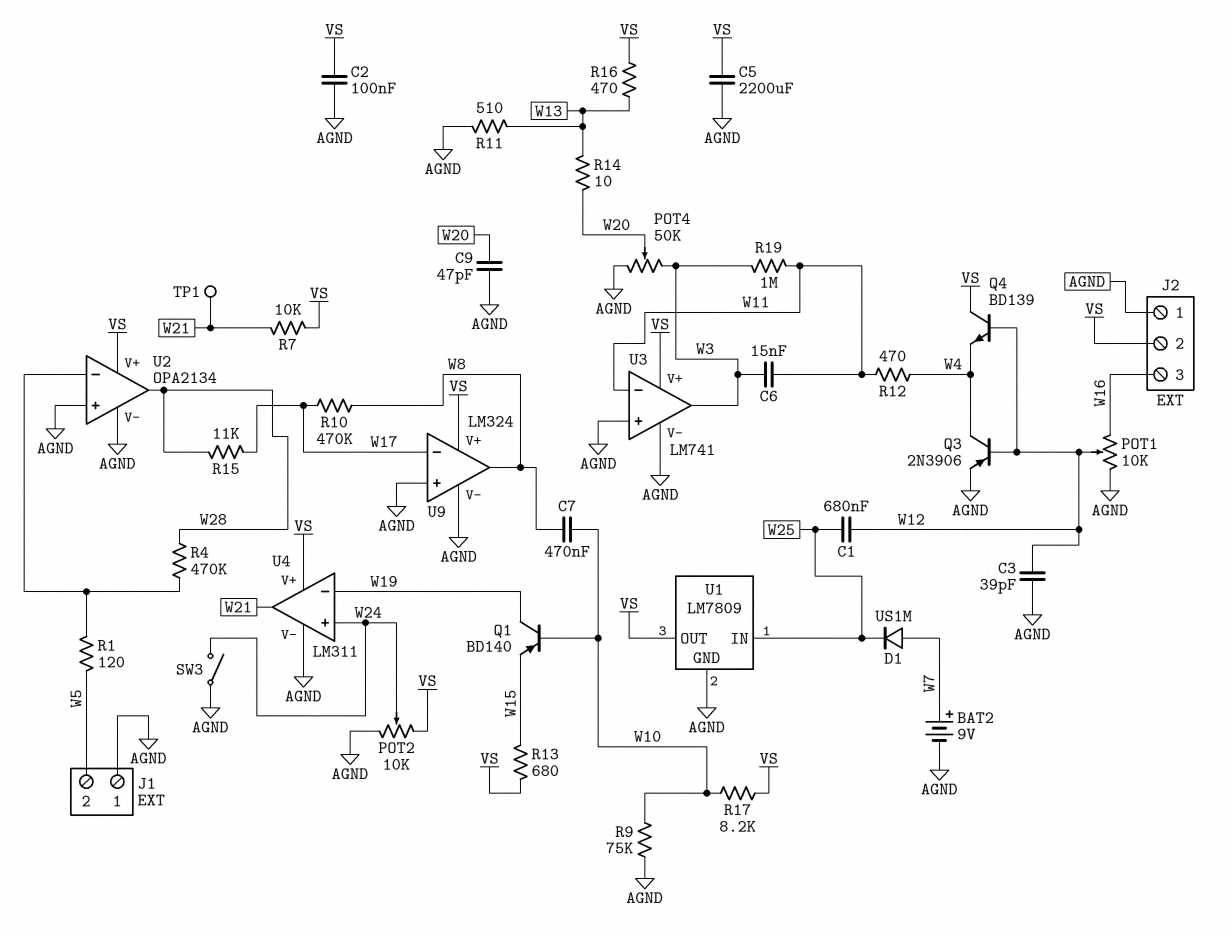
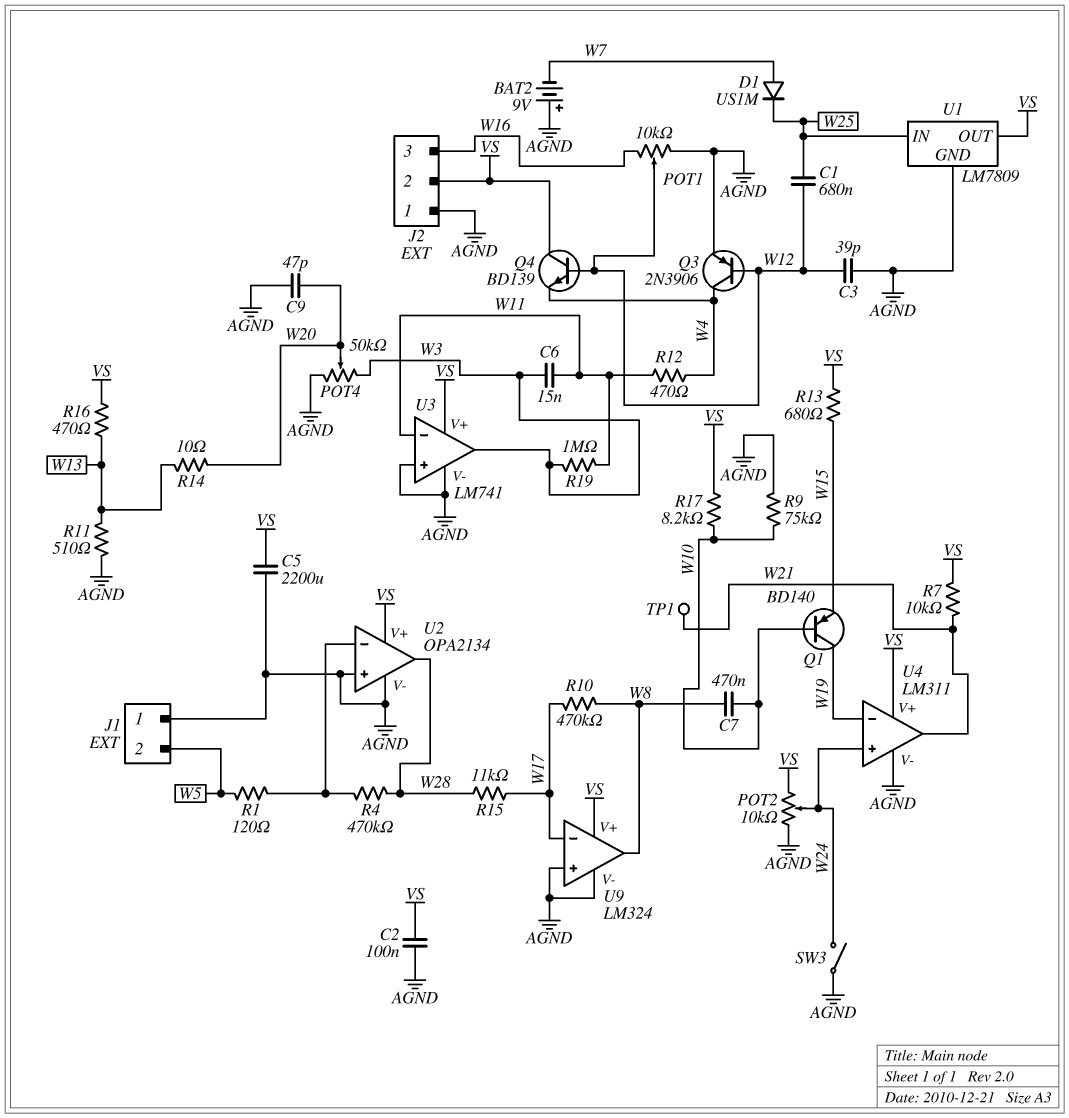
BAT2: 9V (plus W7, minus AGND) -> 9V (plus AGND, minus W7)

